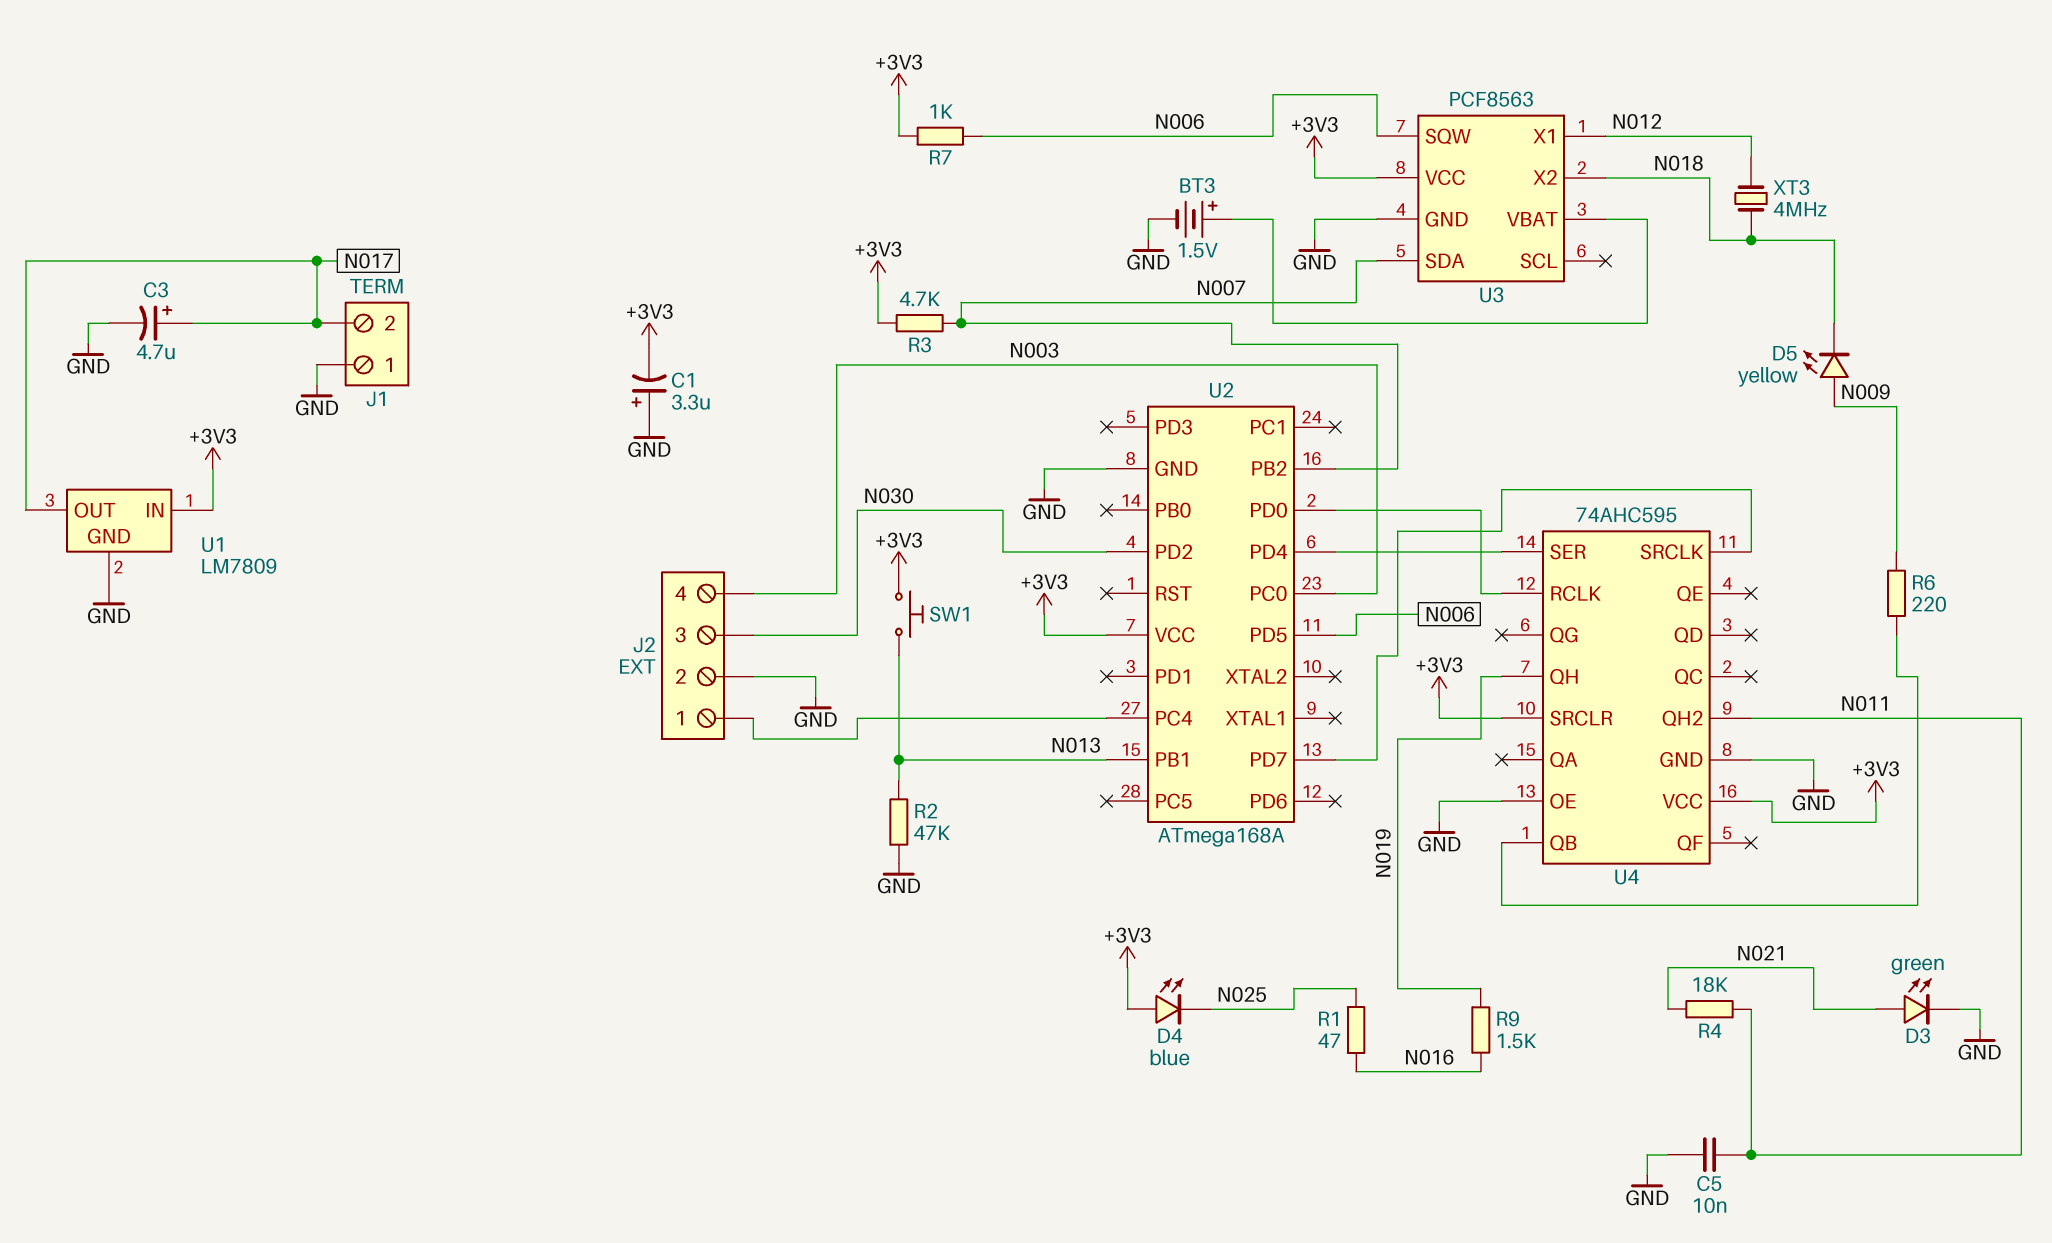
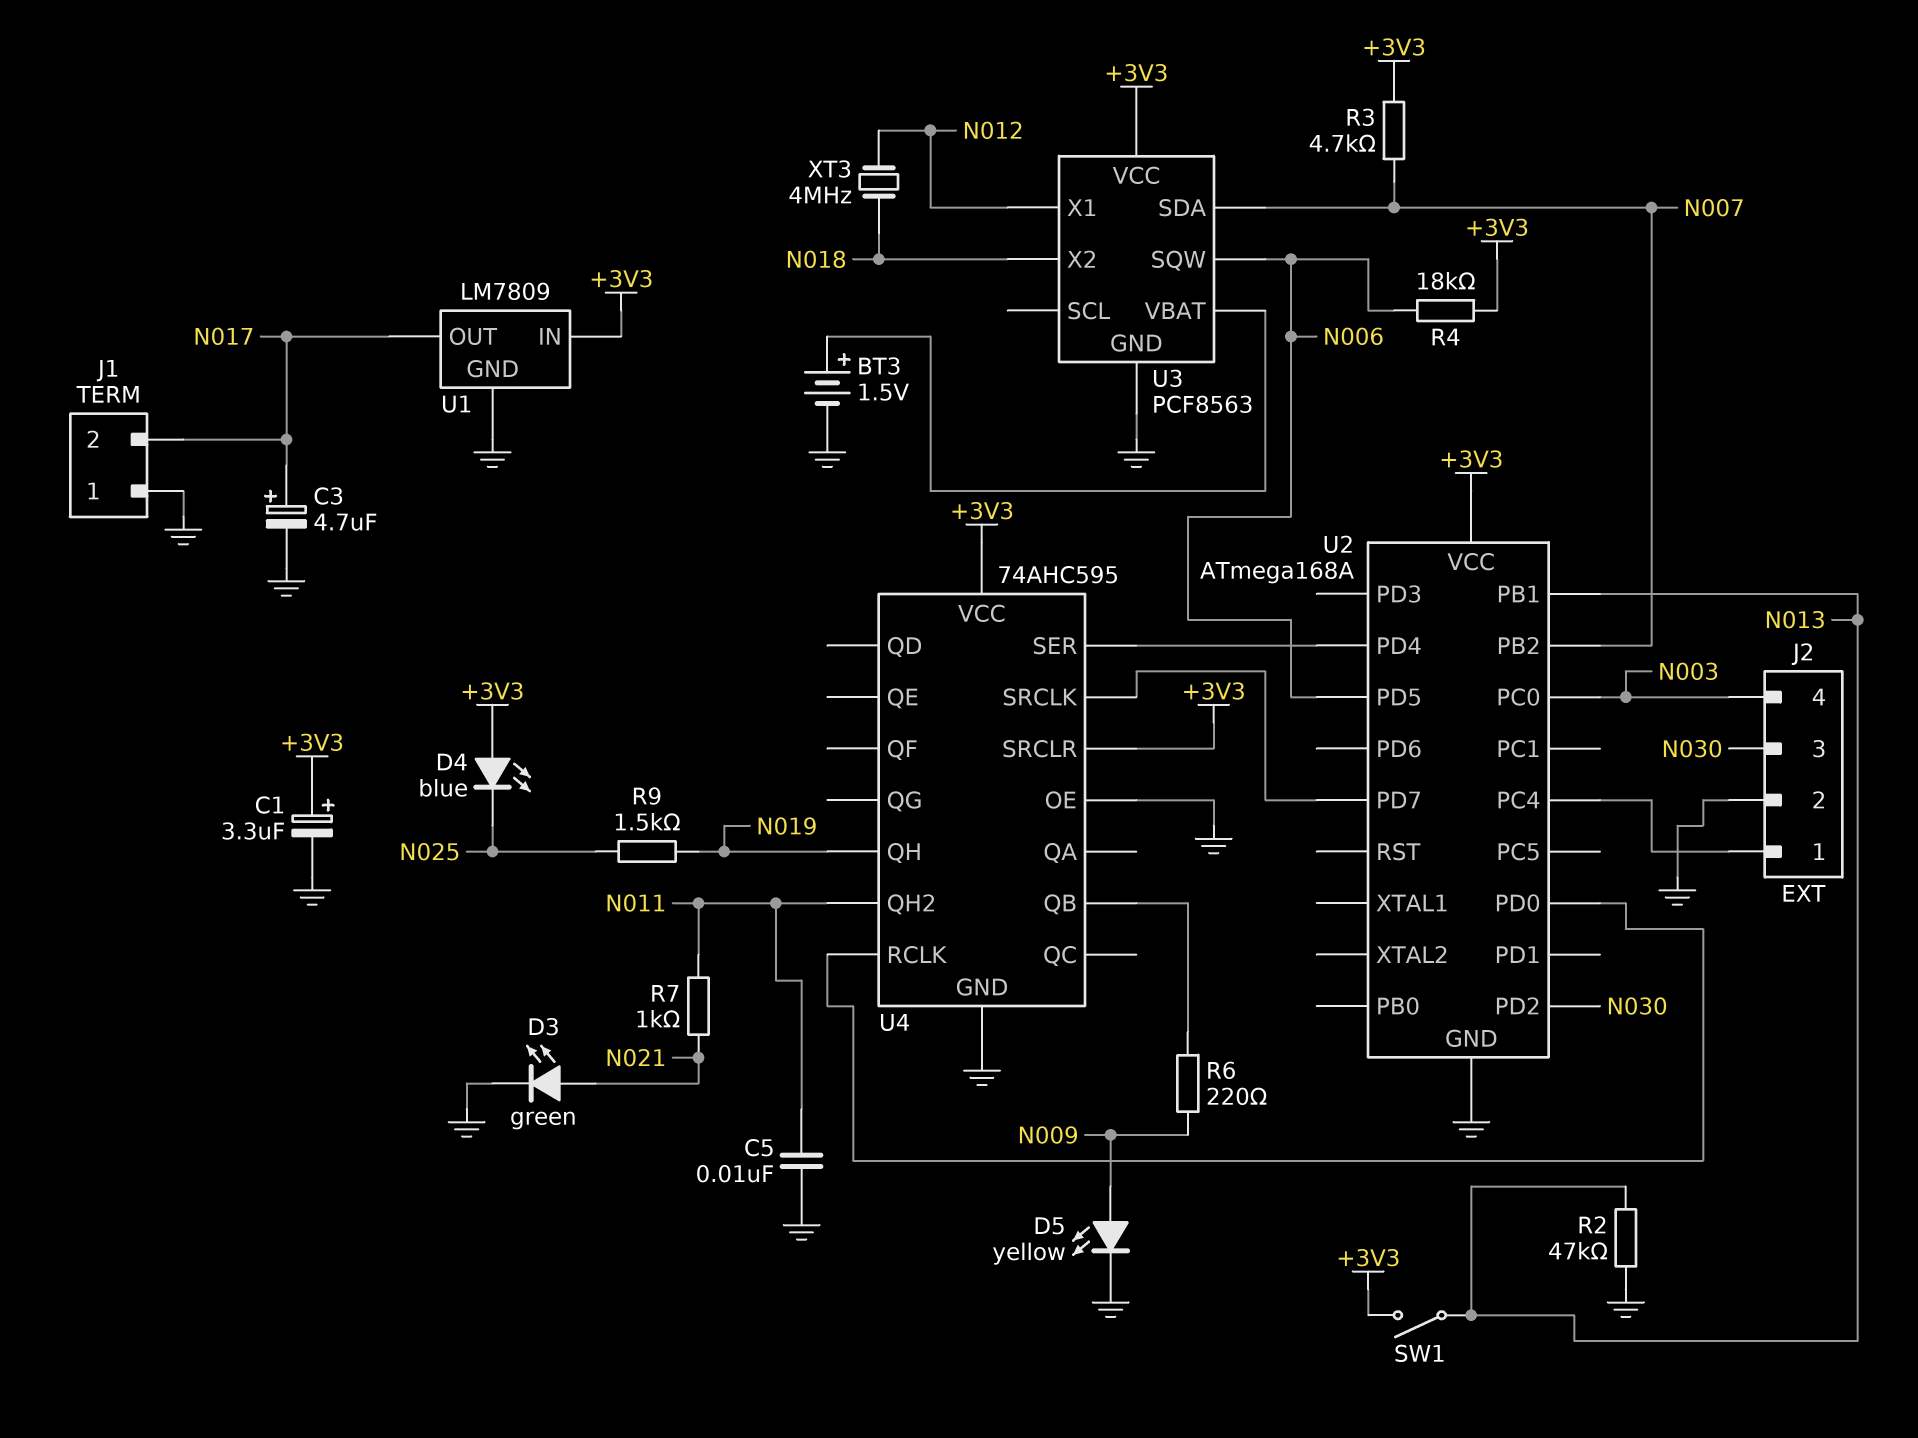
C1: 3.3uF (plus GND, minus +3V3) -> 3.3uF (plus +3V3, minus GND)
D5: LED yellow (A N009, K N018) -> LED yellow (A N009, K GND)
R1: 47 (N016, N025) -> none
R4: 18k (N011, N021) -> 18k (+3V3, N006)
R7: 1k (+3V3, N006) -> 1k (N011, N021)
R9: 1.5k (N016, N019) -> 1.5k (N019, N025)
SW1: button (+3V3, N013) -> switch (+3V3, N013)

